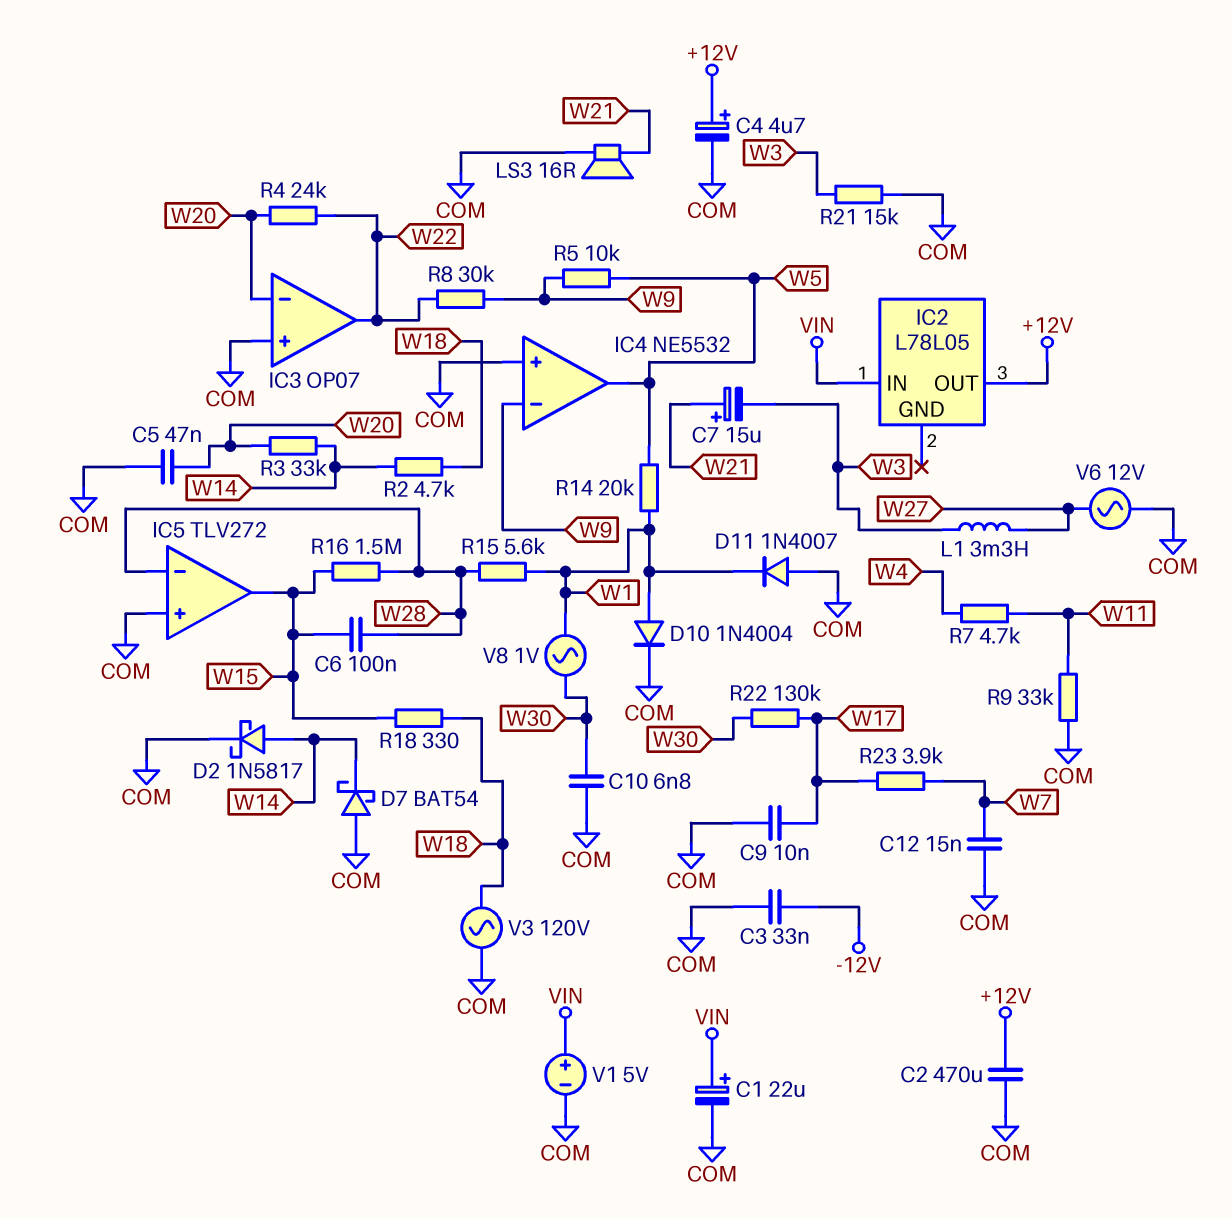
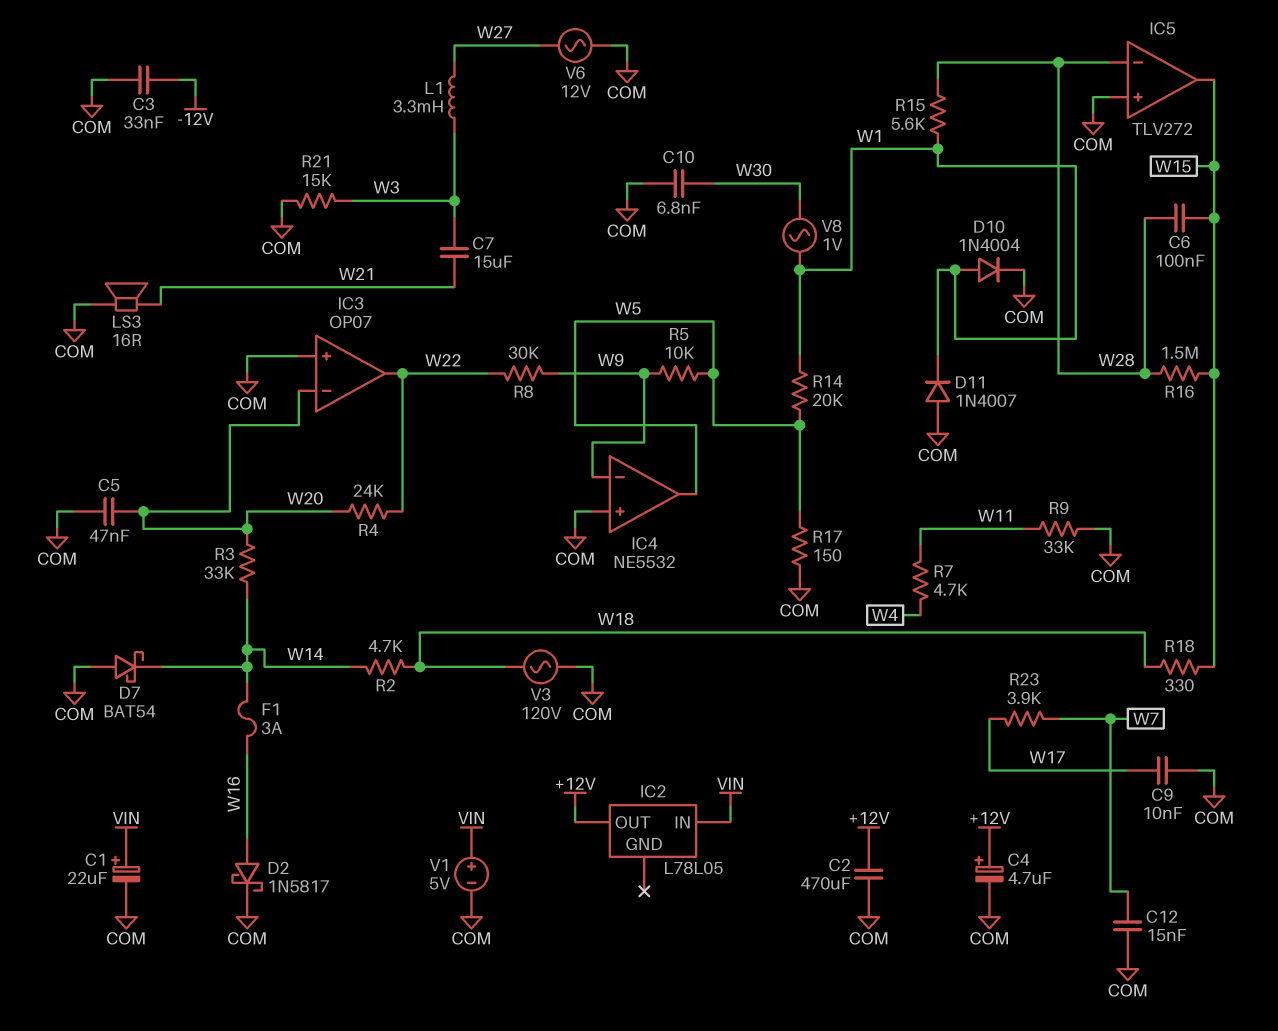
C7: 15uF (plus W21, minus W3) -> 15uF (W3, W21)
D2: schottky 1N5817 (A W14, K COM) -> schottky 1N5817 (A W16, K COM)
F1: none -> 3A (W14, W16)
R17: none -> 150 (COM, W5)
R22: 130k (W17, W30) -> none

